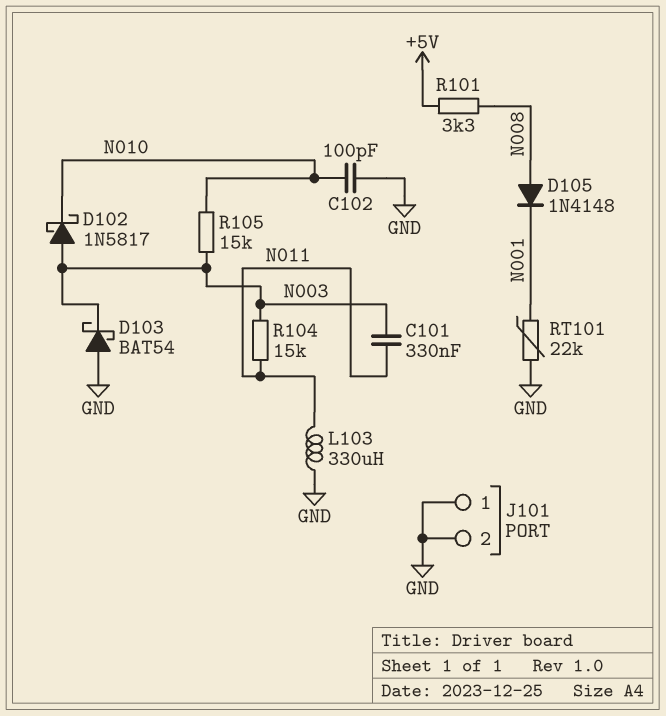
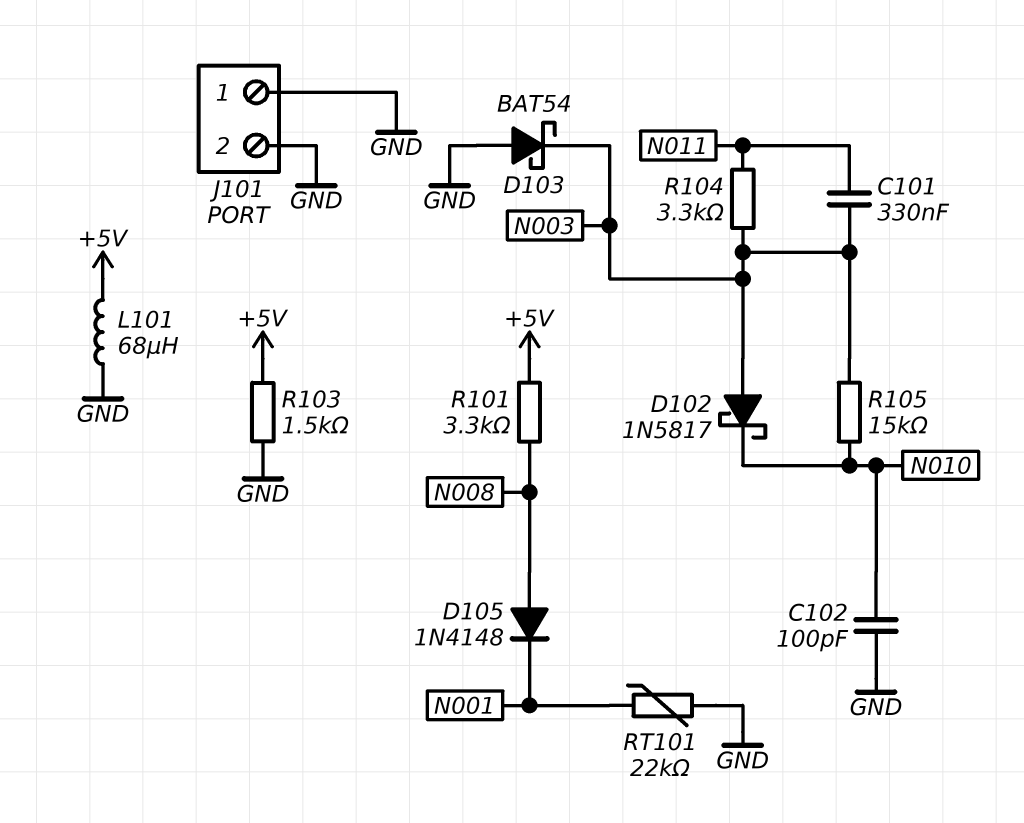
L101: none -> 68uH (+5V, GND)
L103: 330uH (GND, N011) -> none
R103: none -> 1.5k (+5V, GND)
R104: 15k (N003, N011) -> 3.3k (N003, N011)

